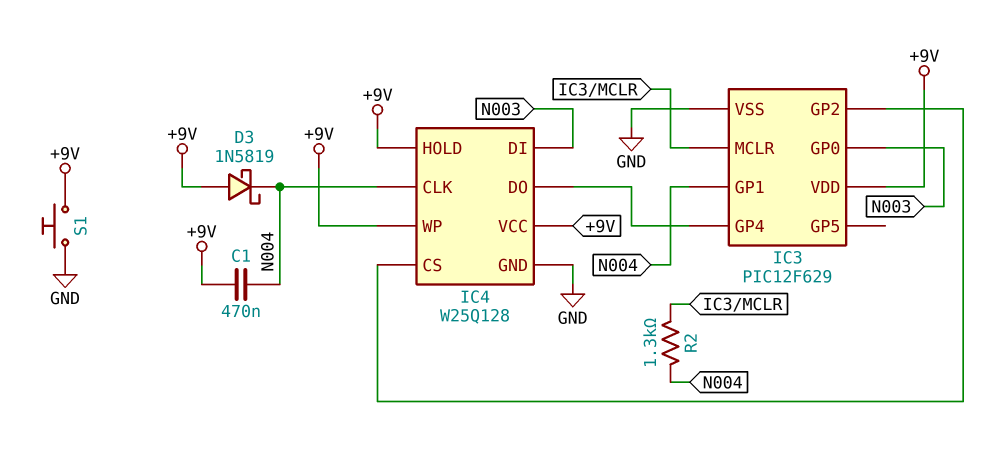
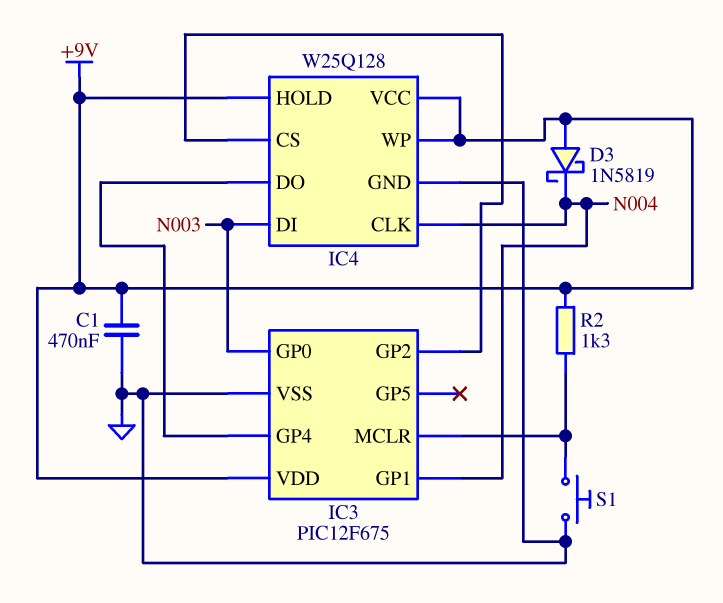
C1: 470nF (+9V, N004) -> 470nF (+9V, GND)
IC3: PIC12F629 -> PIC12F675
R2: 1.3k (IC3/MCLR, N004) -> 1.3k (+9V, IC3/MCLR)
S1: button (+9V, GND) -> button (GND, IC3/MCLR)

